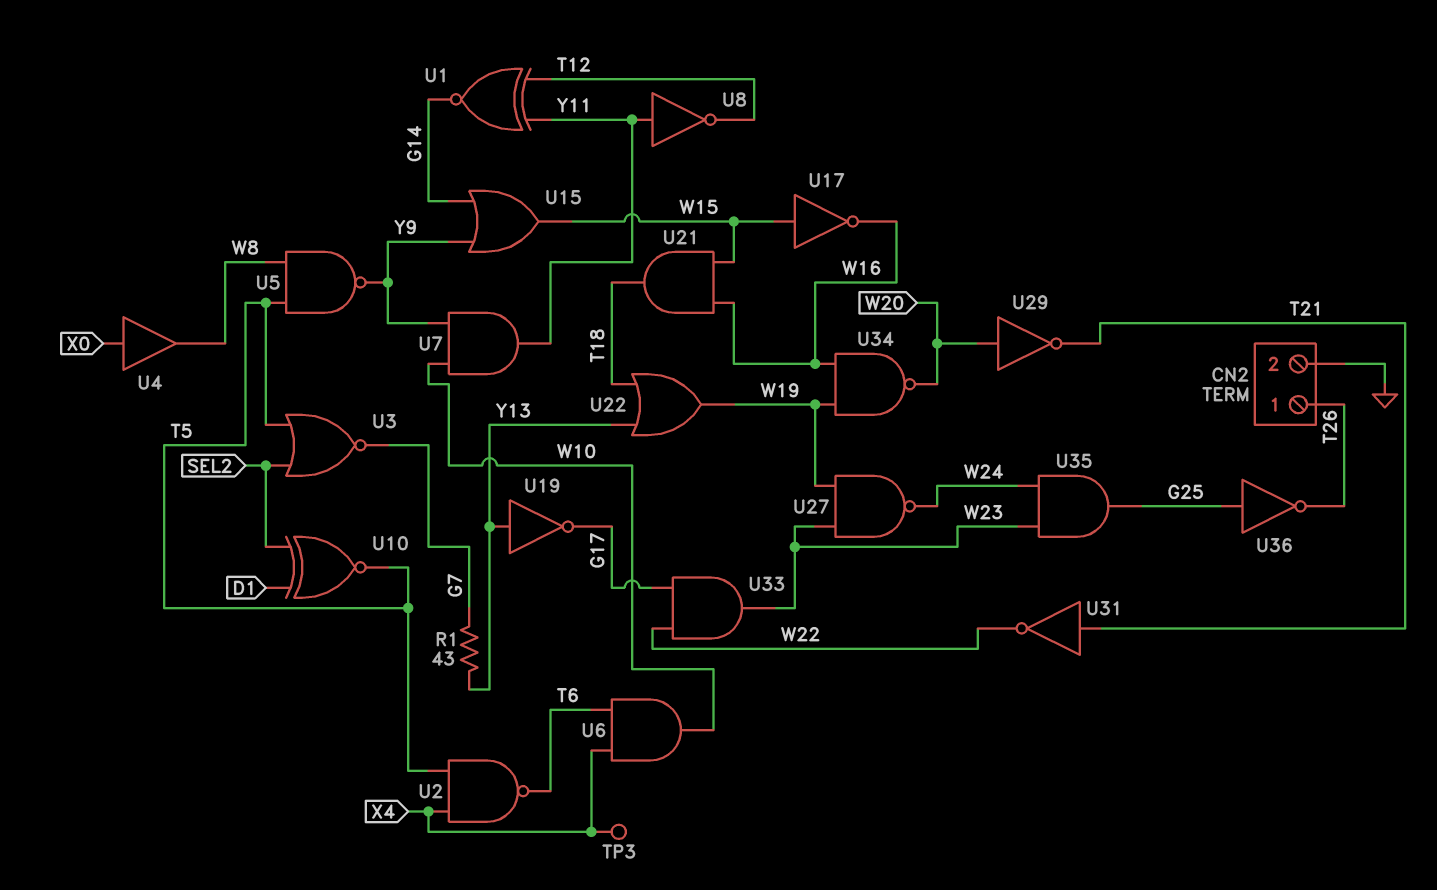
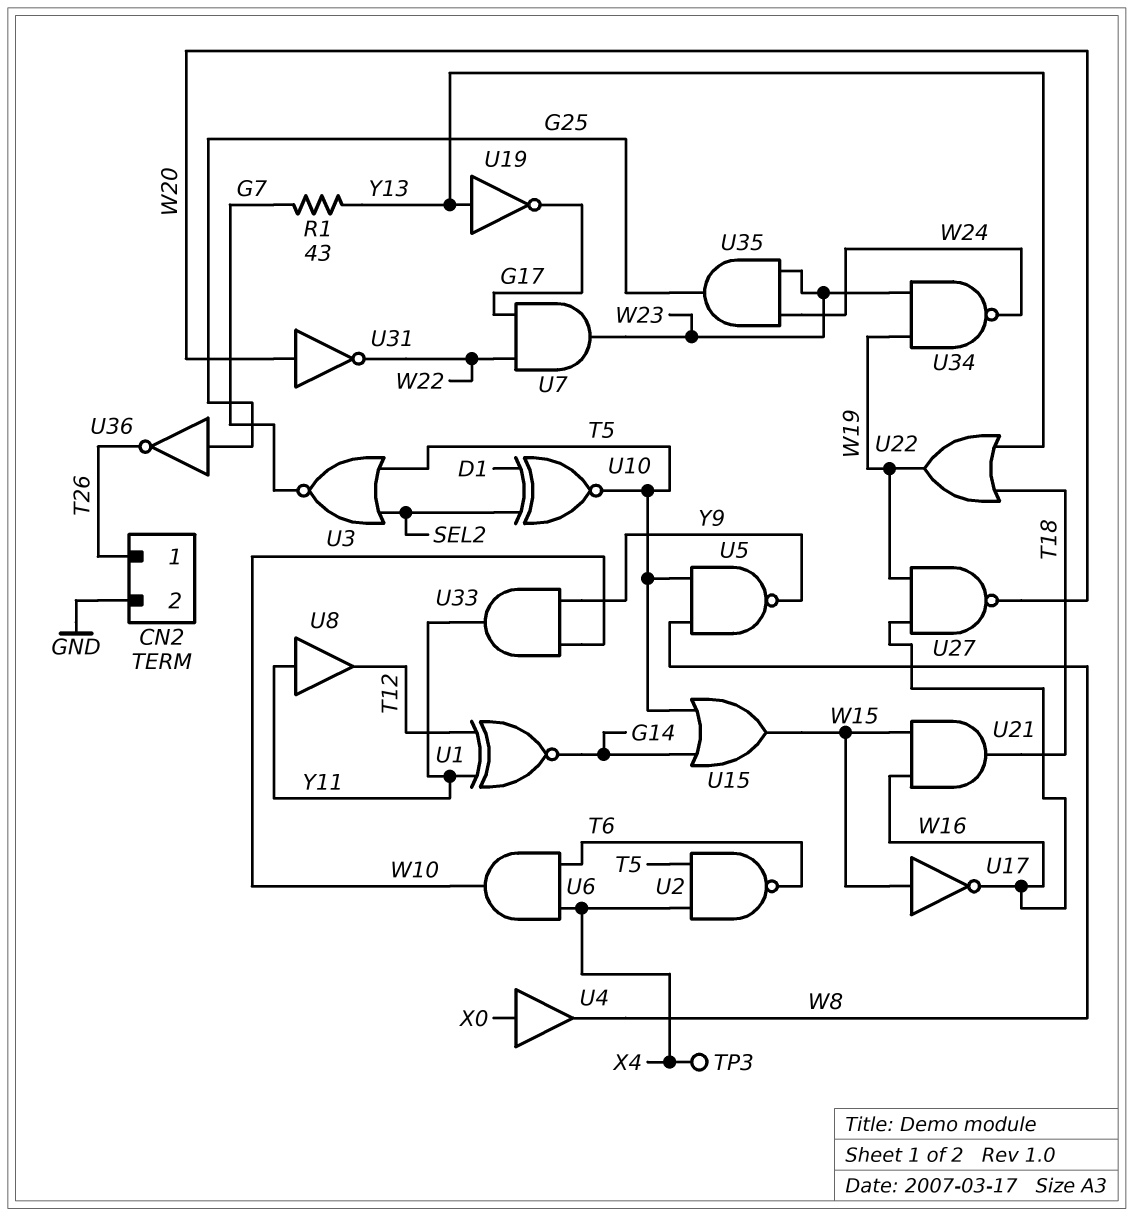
U7: AND (in W10, in Y9, out Y11) -> AND (in G17, in W22, out W23)
U8: NOT (in Y11, out T12) -> buffer (in Y11, out T12)
U15: OR (in G14, in Y9, out W15) -> OR (in G14, in T5, out W15)
U27: NAND (in W19, in W23, out W24) -> NAND (in W16, in W19, out W20)
U29: NOT (in W20, out T21) -> none
U31: NOT (in T21, out W22) -> NOT (in W20, out W22)
U33: AND (in G17, in W22, out W23) -> AND (in W10, in Y9, out Y11)
U34: NAND (in W16, in W19, out W20) -> NAND (in W19, in W23, out W24)

